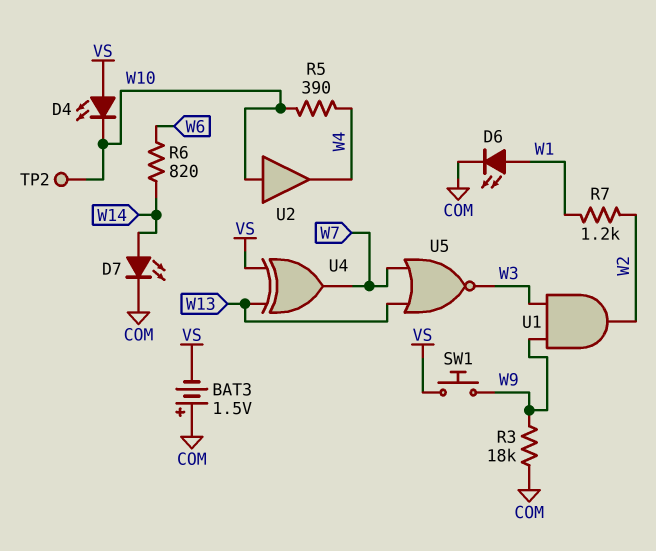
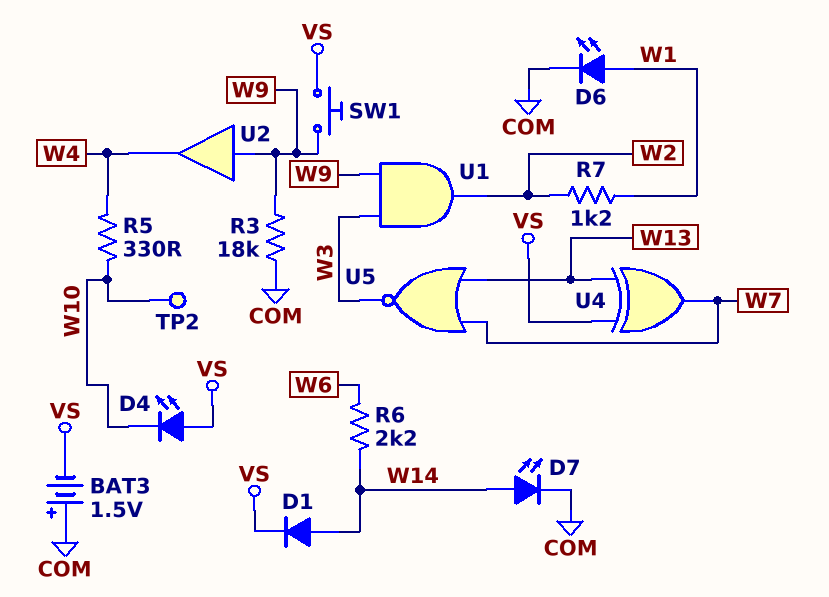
D1: none -> diode (A W14, K VS)
R5: 390 (W4, W10) -> 330 (W4, W10)
R6: 820 (W6, W14) -> 2.2k (W6, W14)
U2: buffer (in W10, out W4) -> buffer (in W9, out W4)

